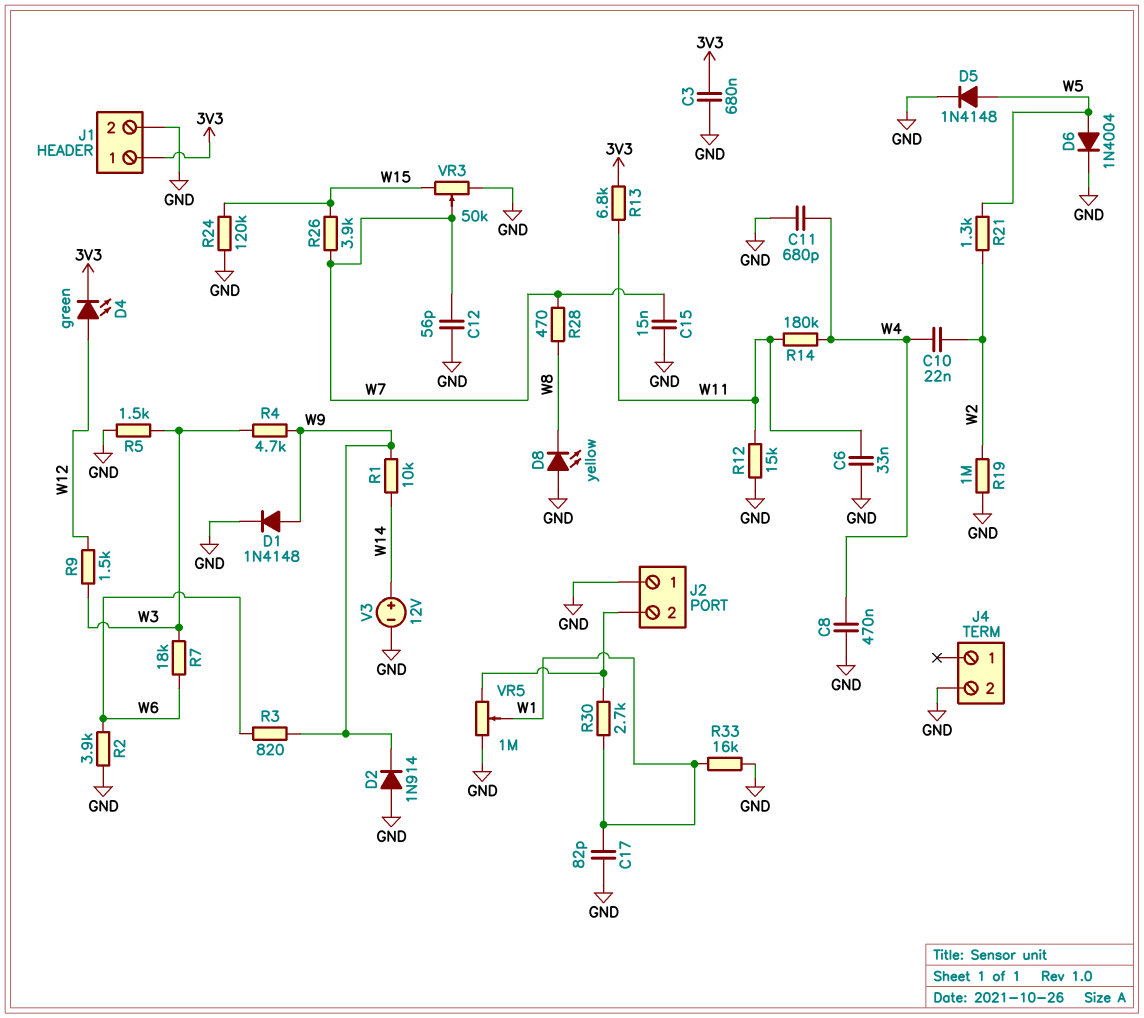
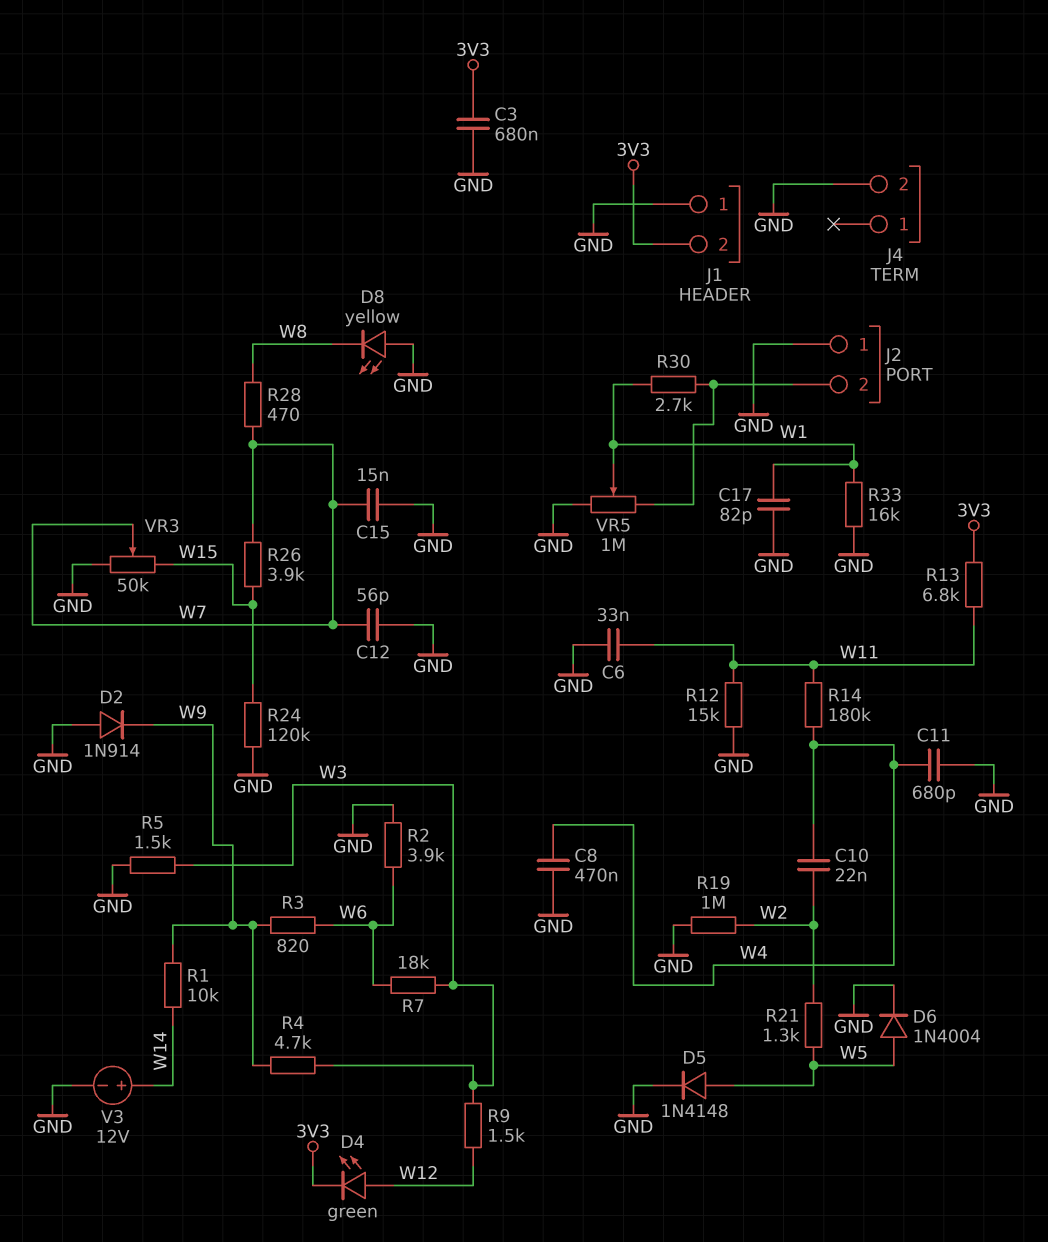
D1: diode 1N4148 (A W9, K GND) -> none
J1 pin 1: 3V3 -> GND
J1 pin 2: GND -> 3V3

